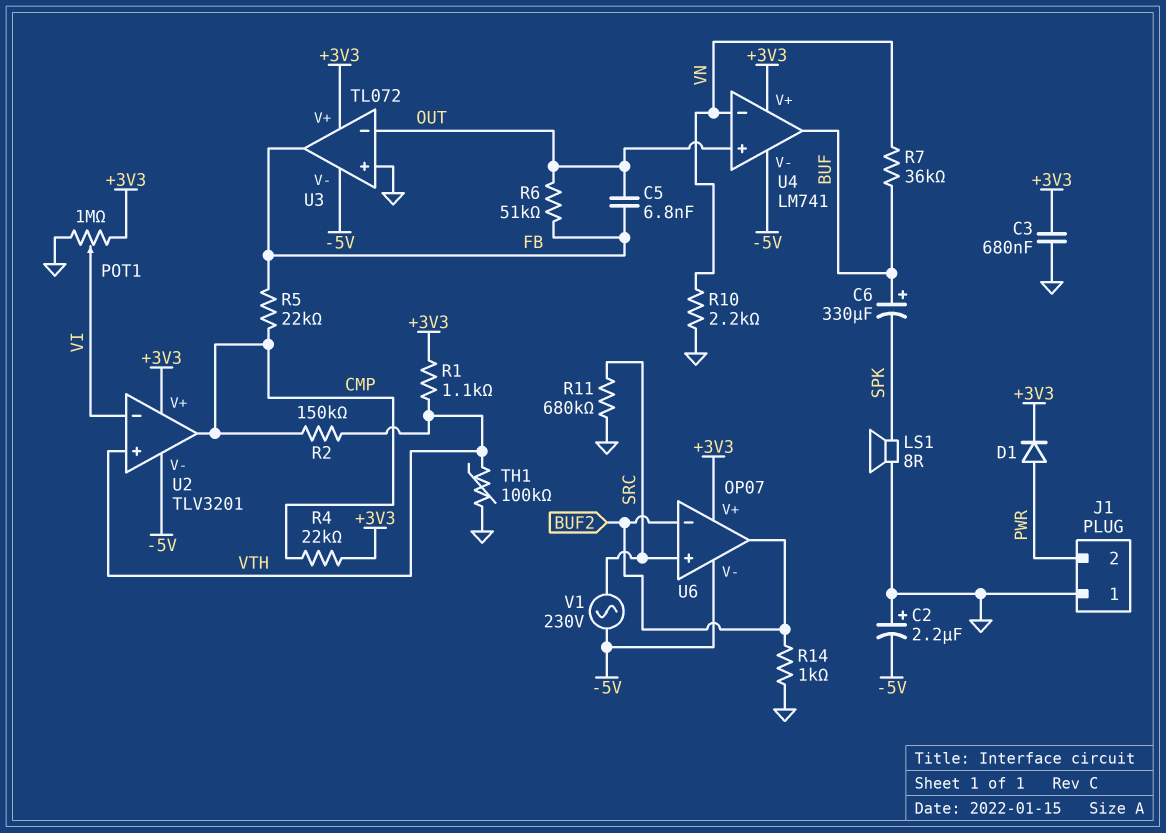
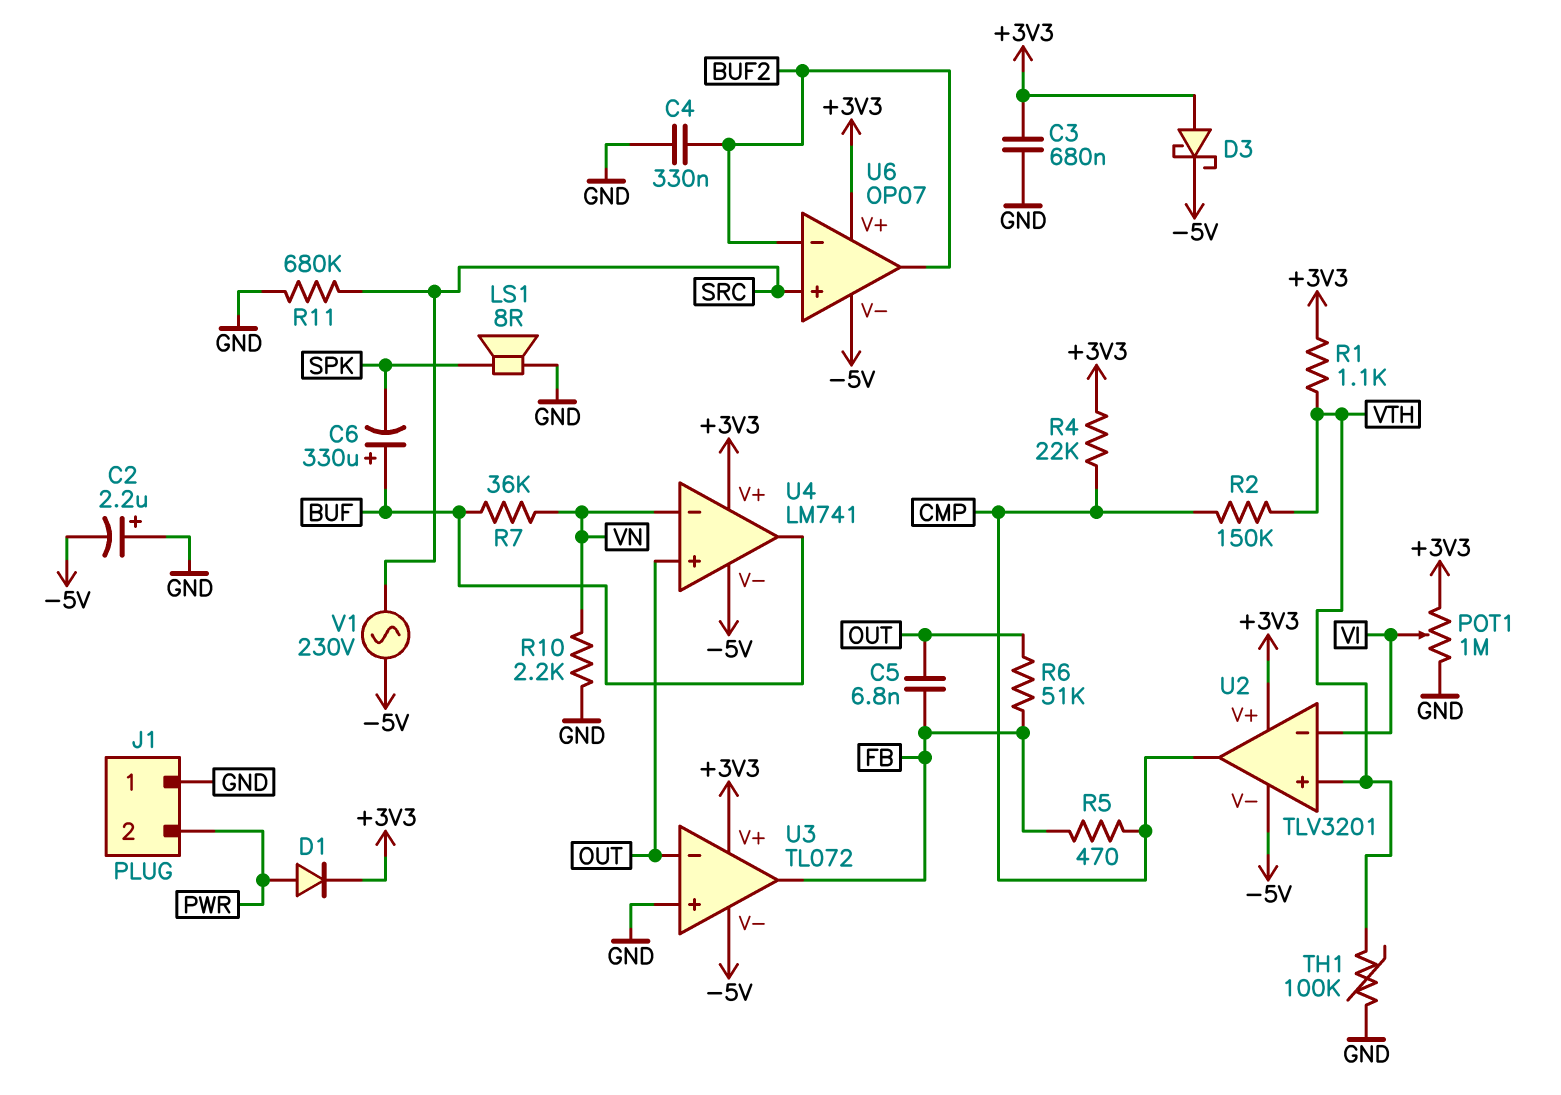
C4: none -> 330nF (BUF2, GND)
D3: none -> schottky (A +3V3, K -5V)
R5: 22k (CMP, FB) -> 470 (CMP, FB)
R14: 1k (BUF2, GND) -> none

